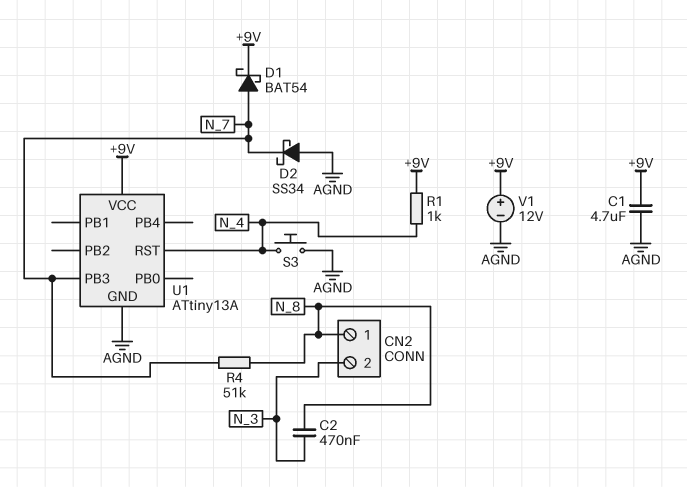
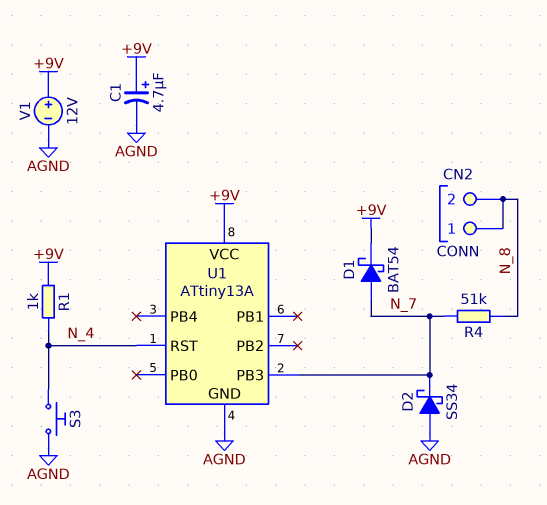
C1: 4.7uF (+9V, AGND) -> 4.7uF (plus +9V, minus AGND)
C2: 470nF (N_3, N_8) -> none
CN2 pin 2: N_3 -> N_8

